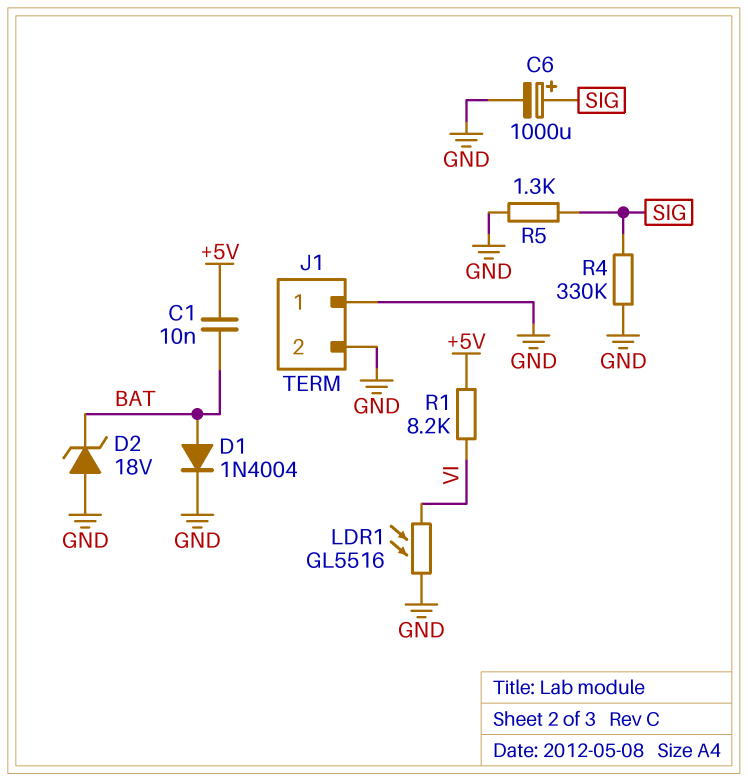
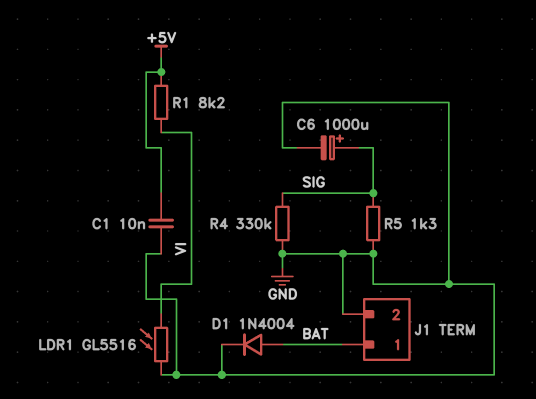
C1: 10nF (+5V, BAT) -> 10nF (+5V, GND)
D2: zener 18V (A GND, K BAT) -> none
J1 pin 1: GND -> BAT

